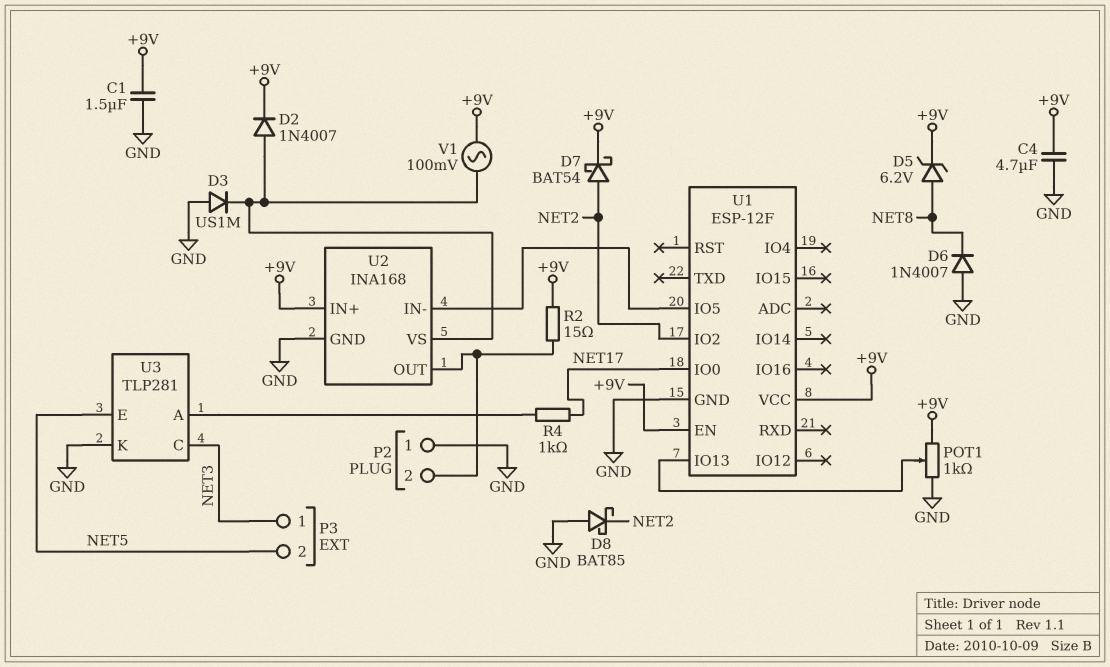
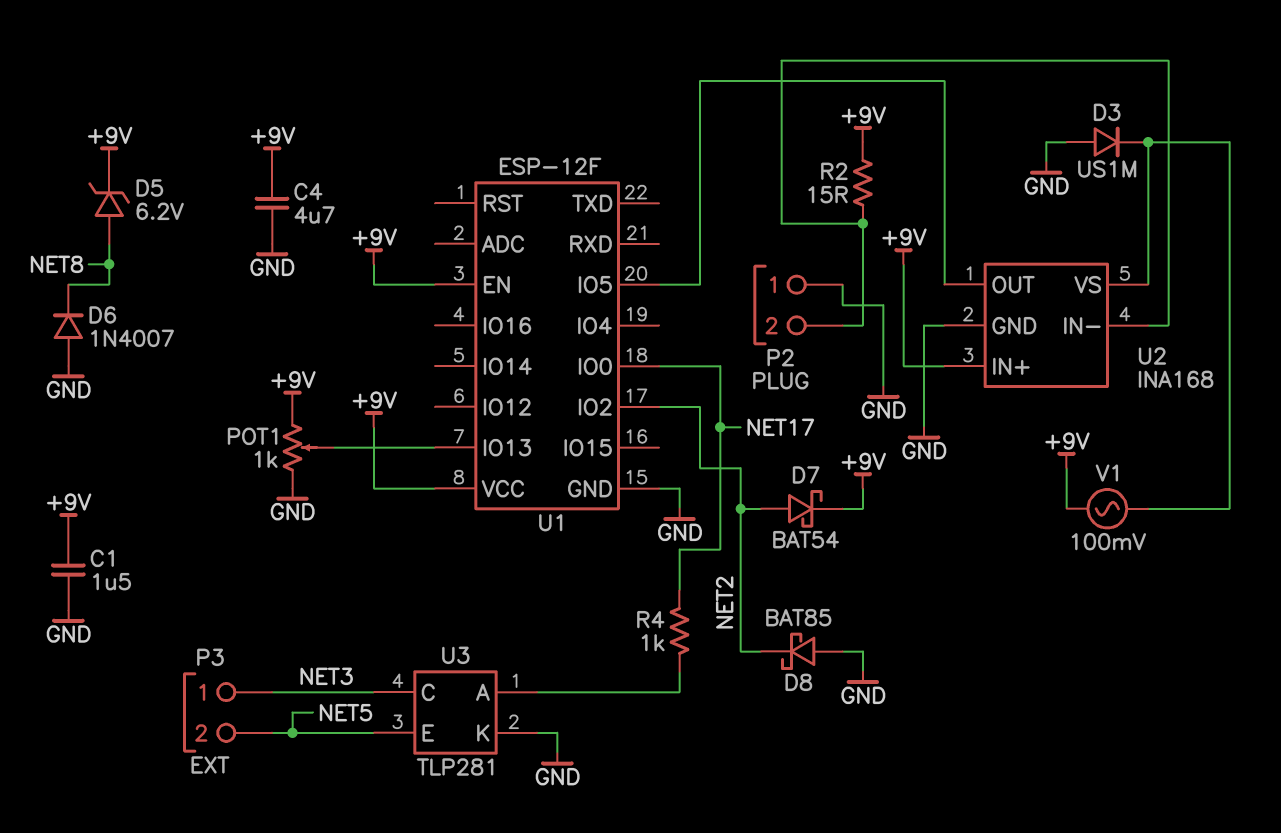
D2: diode 1N4007 (A U2/VS, K +9V) -> none
U2 pin IN-: U1/IO5 -> P2/2
U2 pin OUT: P2/2 -> U1/IO5

